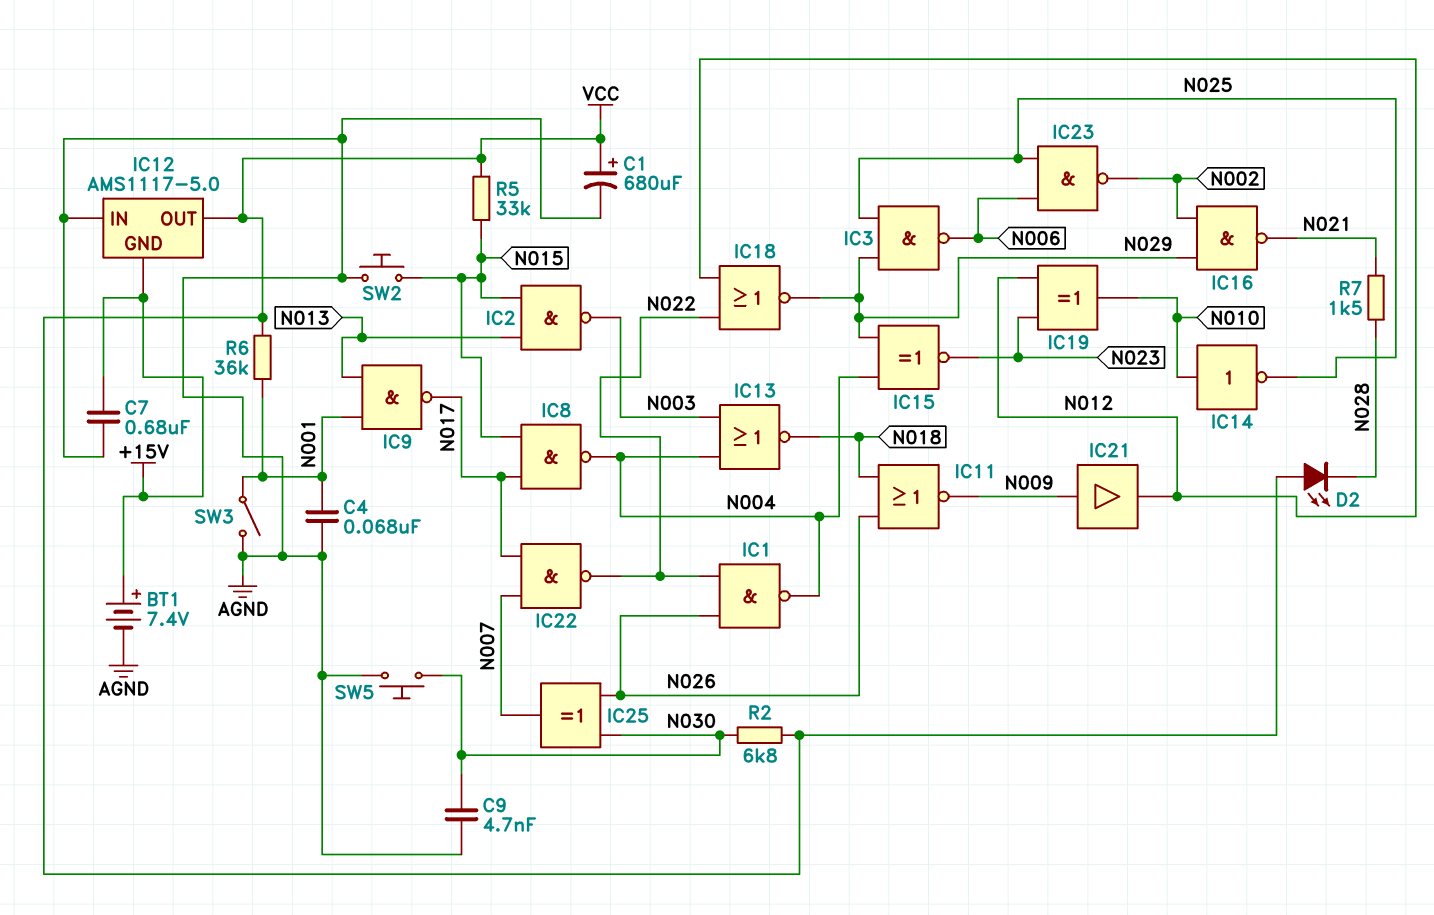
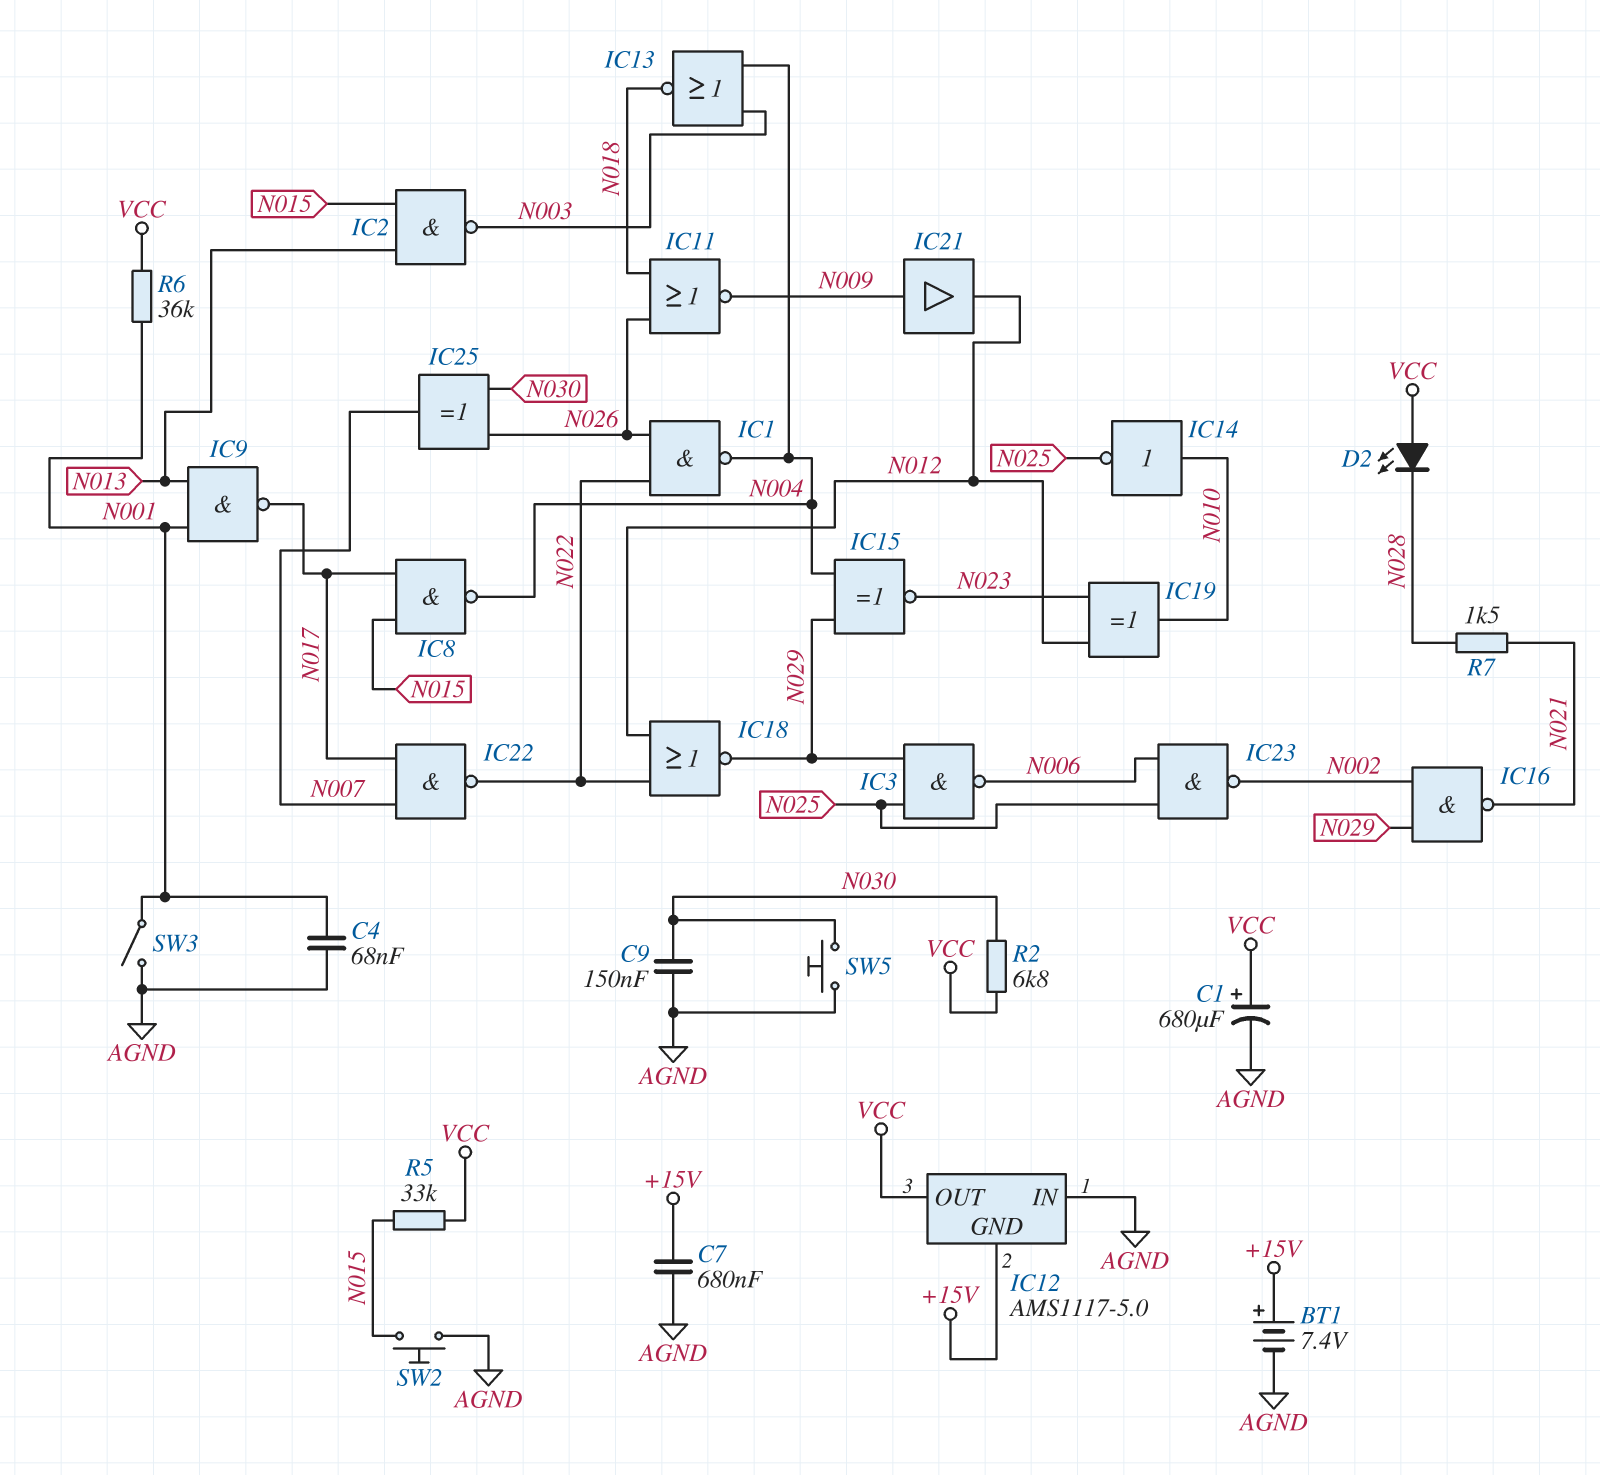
C9: 4.7nF (AGND, N030) -> 150nF (AGND, N030)

